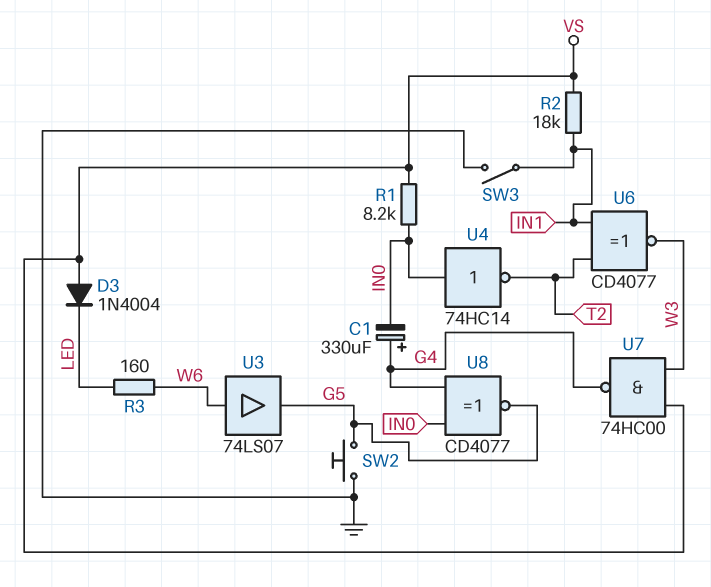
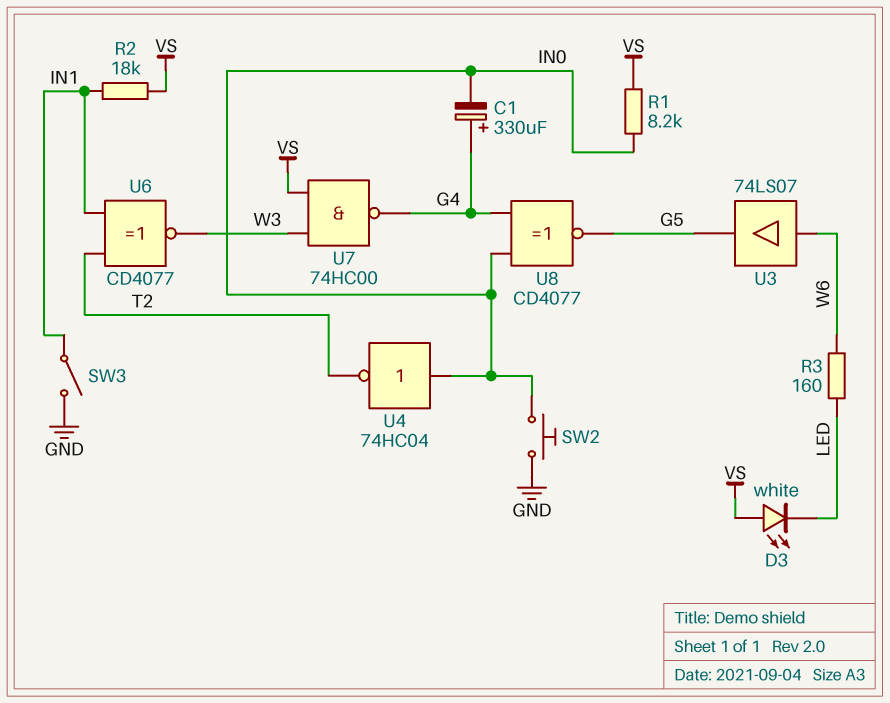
D3: diode 1N4004 (A VS, K LED) -> LED white (A VS, K LED)
SW2: button (G5, GND) -> button (GND, IN0)
U4: NOT 74HC14 (in IN0, out T2) -> NOT 74HC04 (in IN0, out T2)

